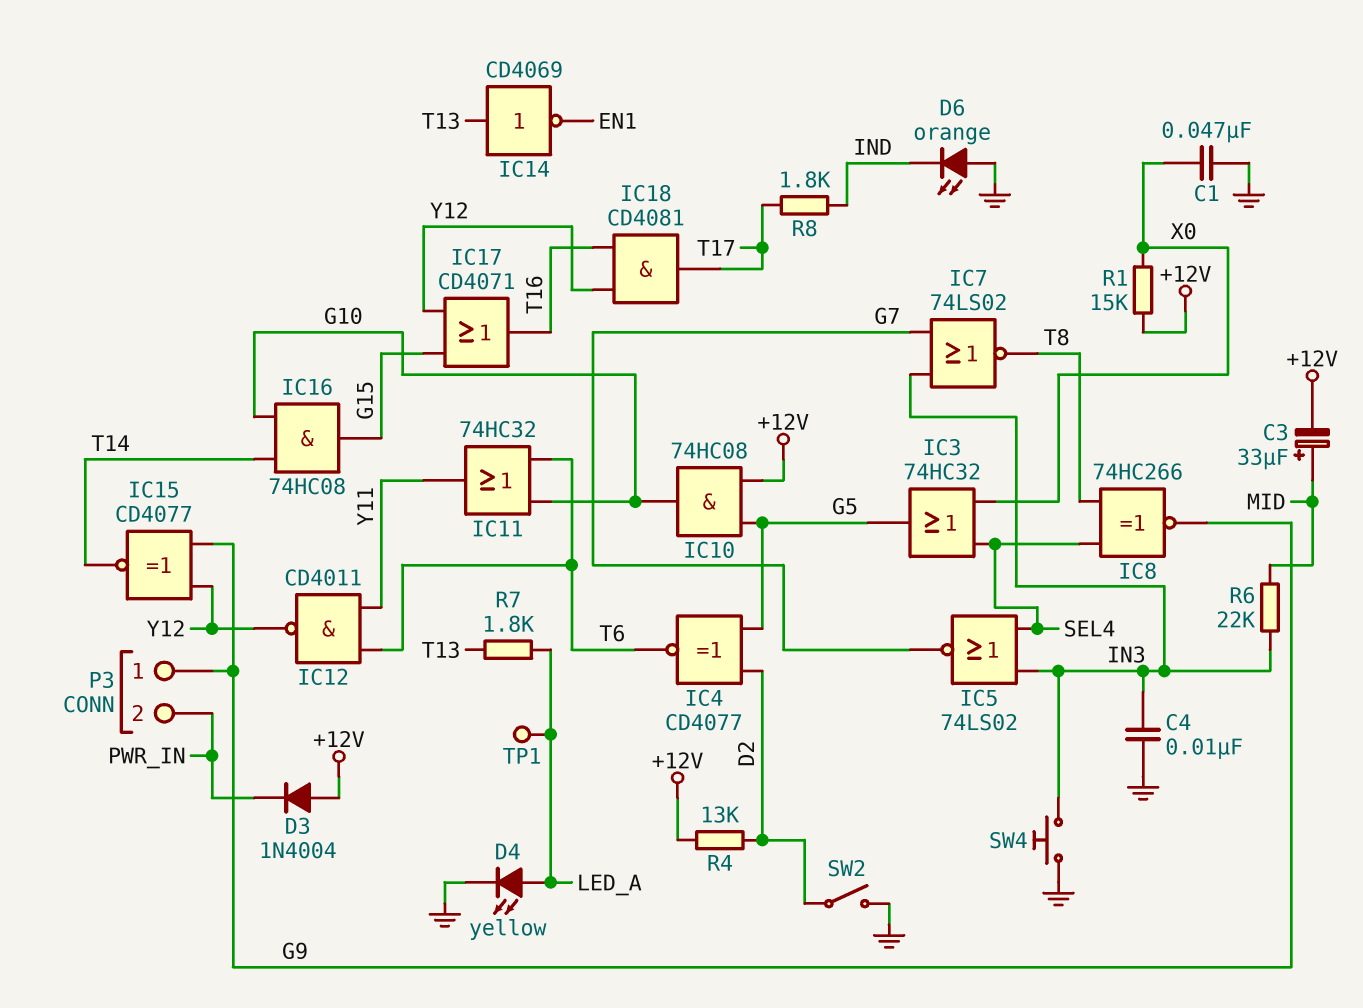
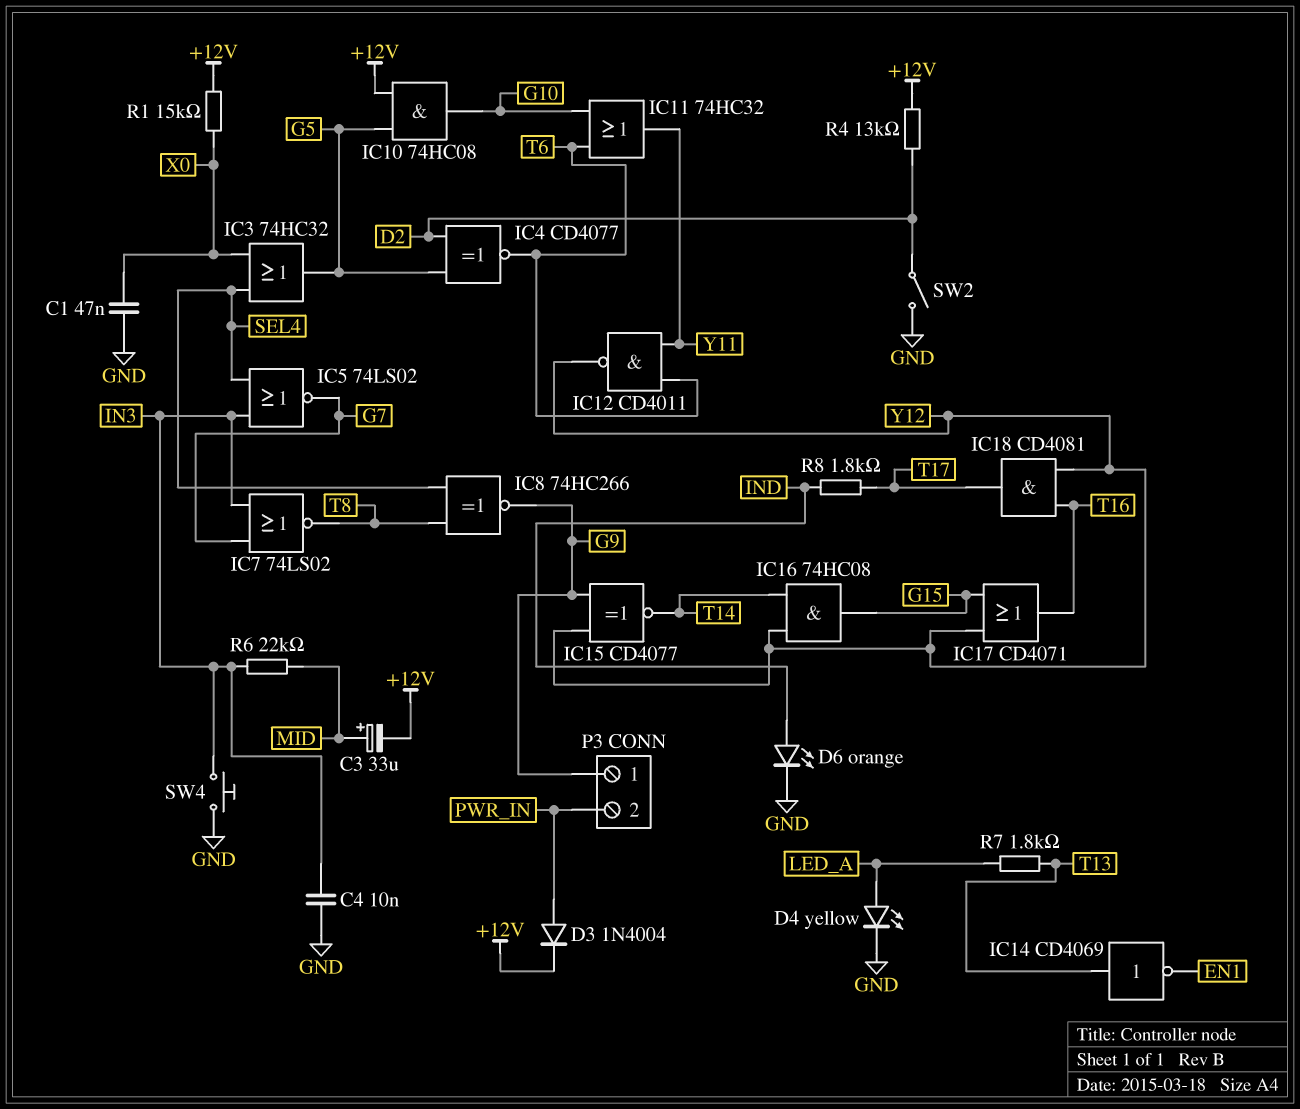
D3: diode 1N4004 (A +12V, K PWR_IN) -> diode 1N4004 (A PWR_IN, K +12V)
D6: LED orange (A GND, K IND) -> LED orange (A IND, K GND)
IC16: AND 74HC08 (in G10, in T14, out G15) -> AND 74HC08 (in T14, in Y12, out G15)
TP1: test point (LED_A) -> none

